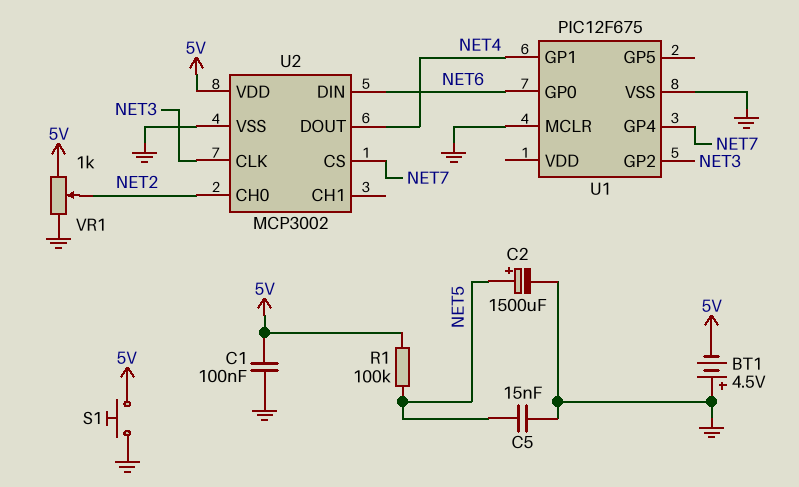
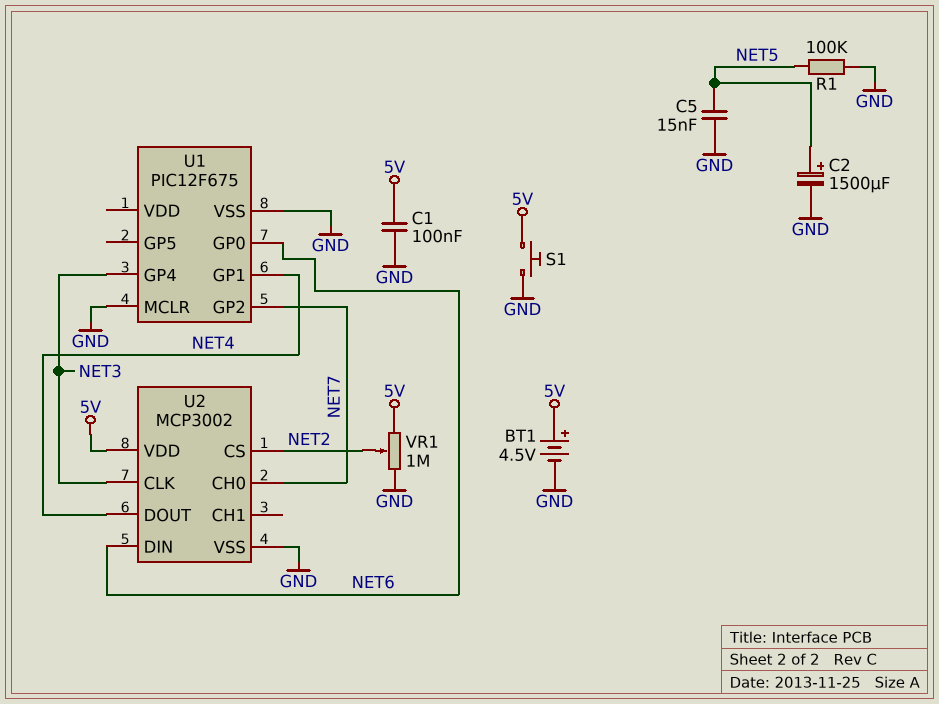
BT1: 4.5V (plus GND, minus 5V) -> 4.5V (plus 5V, minus GND)
R1: 100k (5V, NET5) -> 100k (GND, NET5)
U1 pin GP2: NET3 -> NET7
U1 pin GP4: NET7 -> NET3
U2 pin CH0: NET2 -> NET7
U2 pin CS: NET7 -> NET2
VR1: 1k (5V, GND, wiper NET2) -> 1M (5V, GND, wiper NET2)

